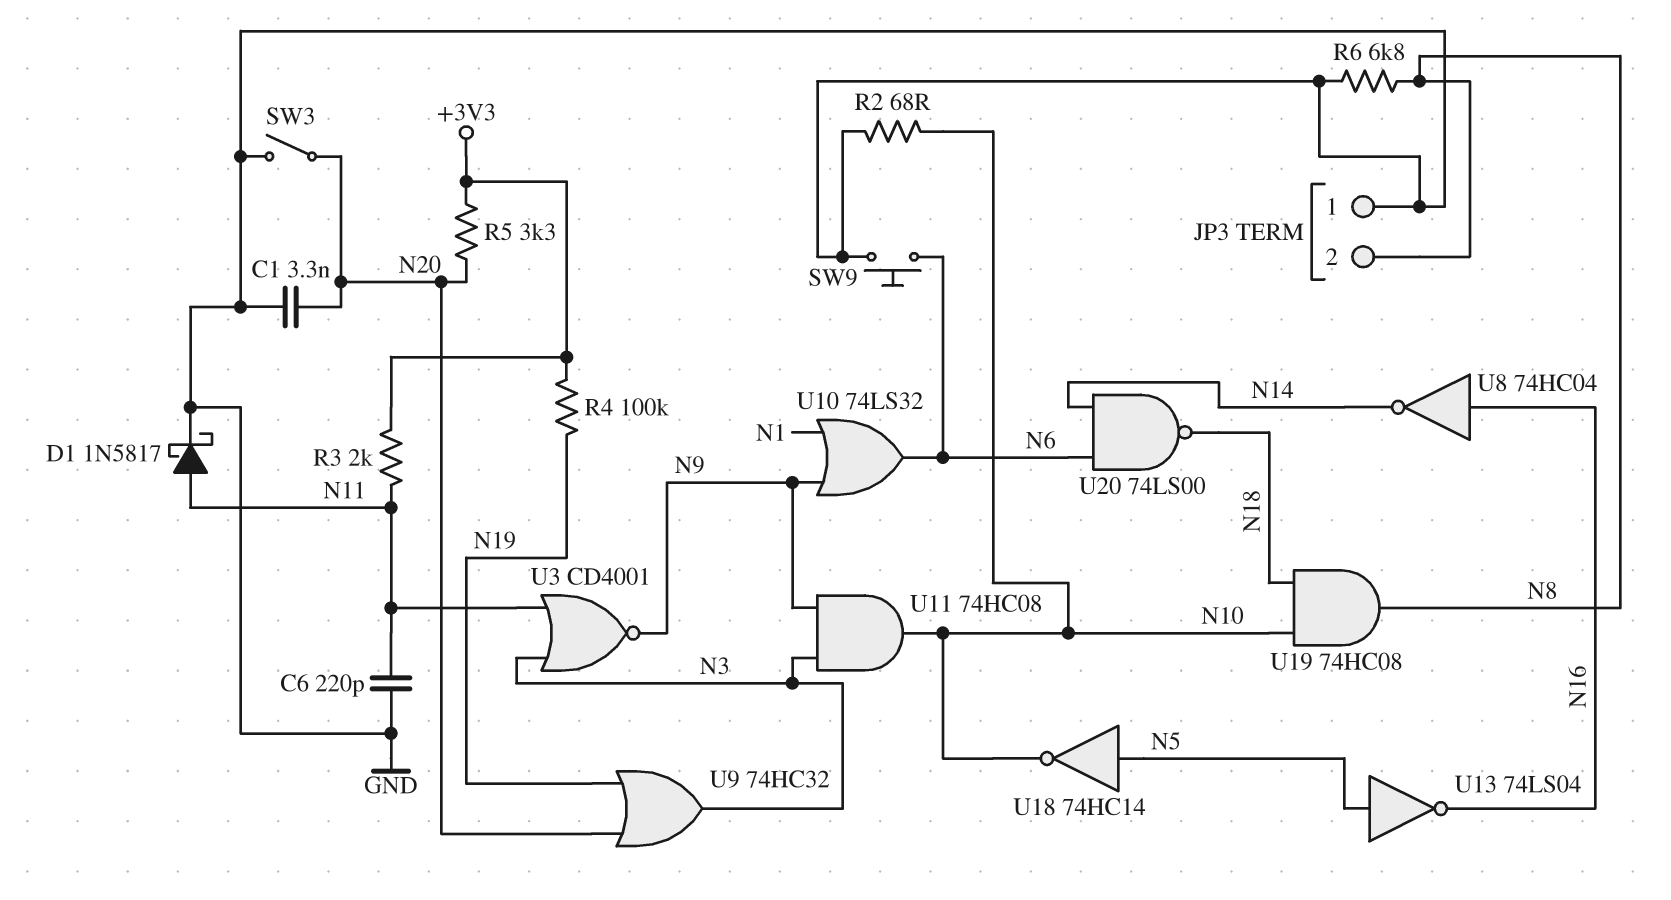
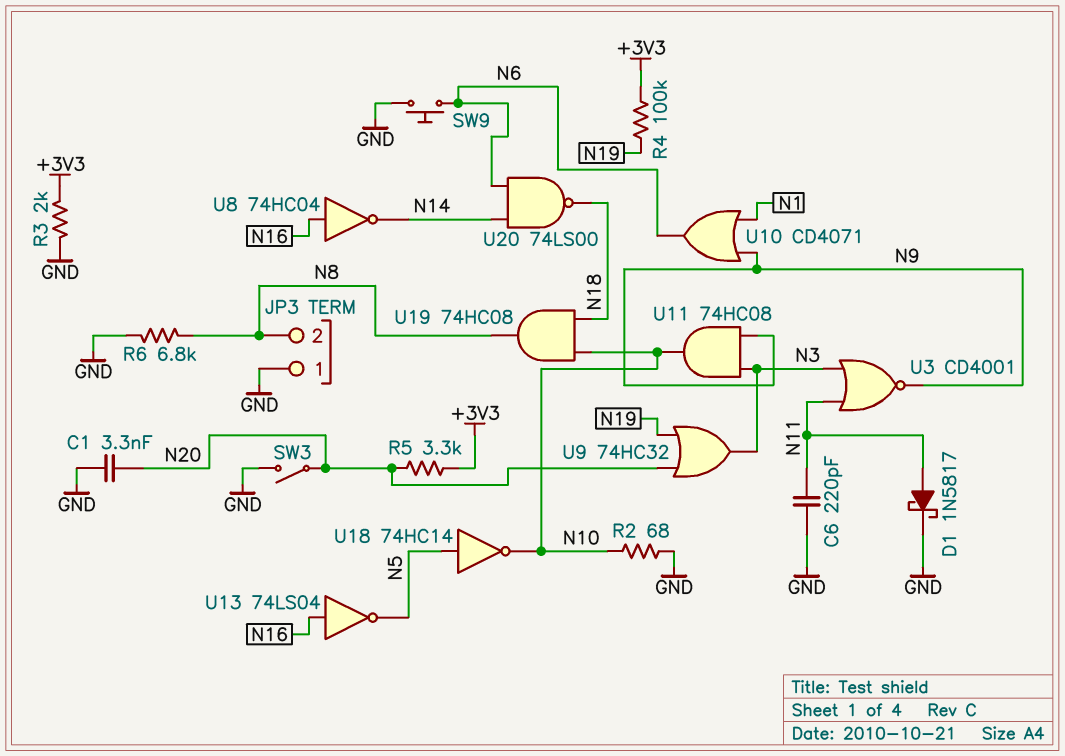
R3: 2k (+3V3, N11) -> 2k (+3V3, GND)
U10: OR 74LS32 (in N1, in N9, out N6) -> OR CD4071 (in N1, in N9, out N6)
U13: NOT 74LS04 (in N5, out N16) -> NOT 74LS04 (in N16, out N5)

